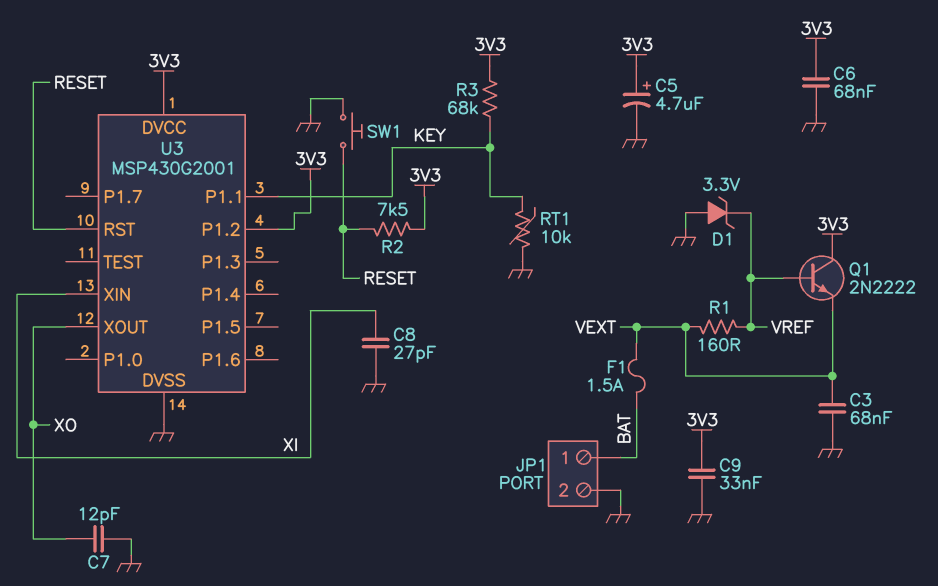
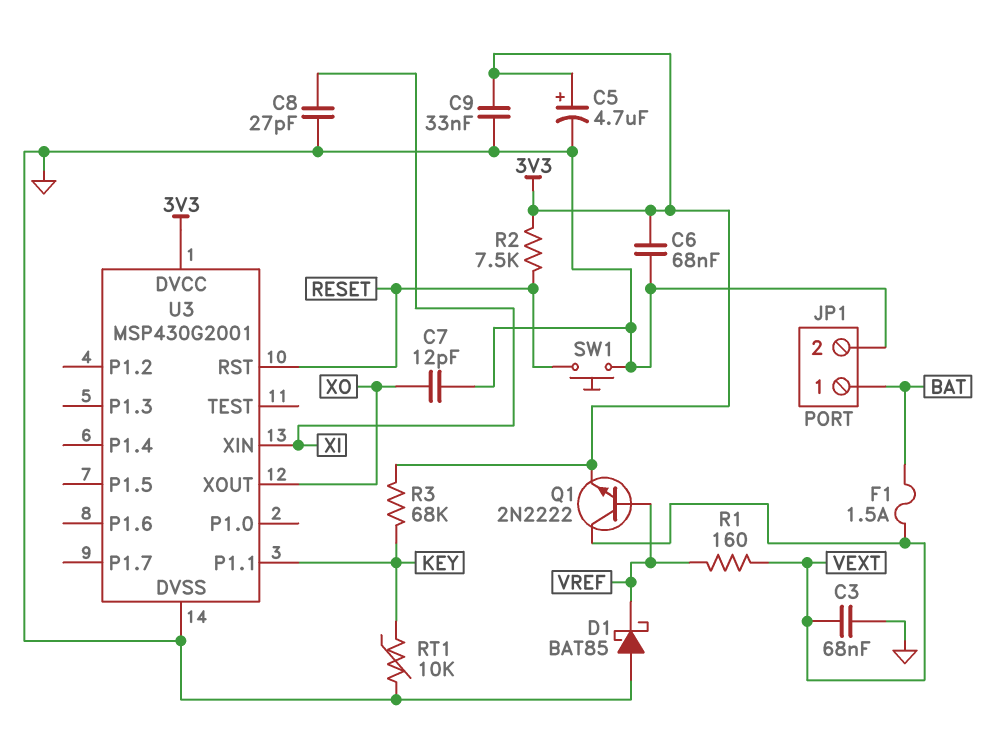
D1: zener 3.3V (A GND, K VREF) -> schottky BAT85 (A GND, K VREF)
Q1: NPN 2N2222 (B VREF, C 3V3, E VEXT) -> NPN 2N2222 (B VREF, C VEXT, E 3V3)
U3 pin P1.2: 3V3 -> none

